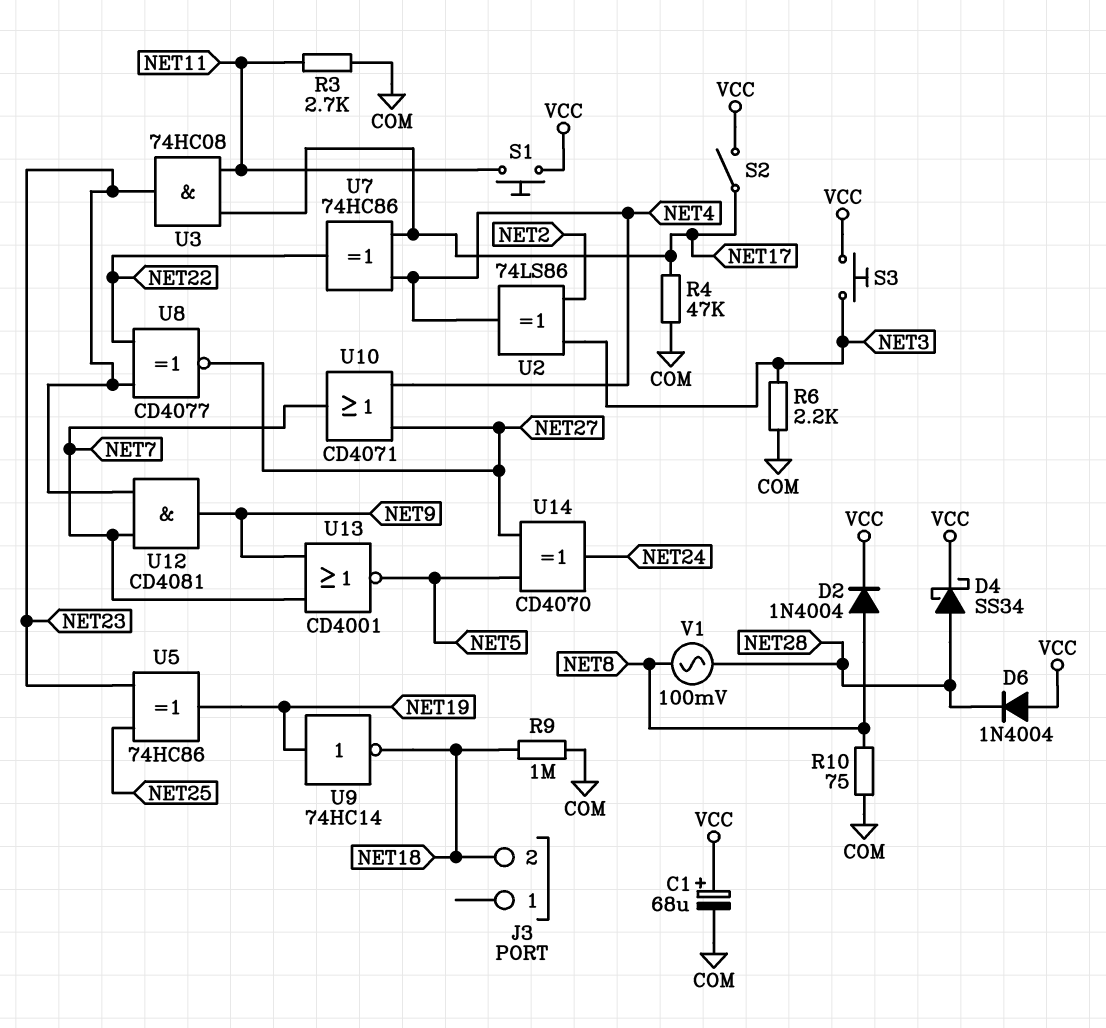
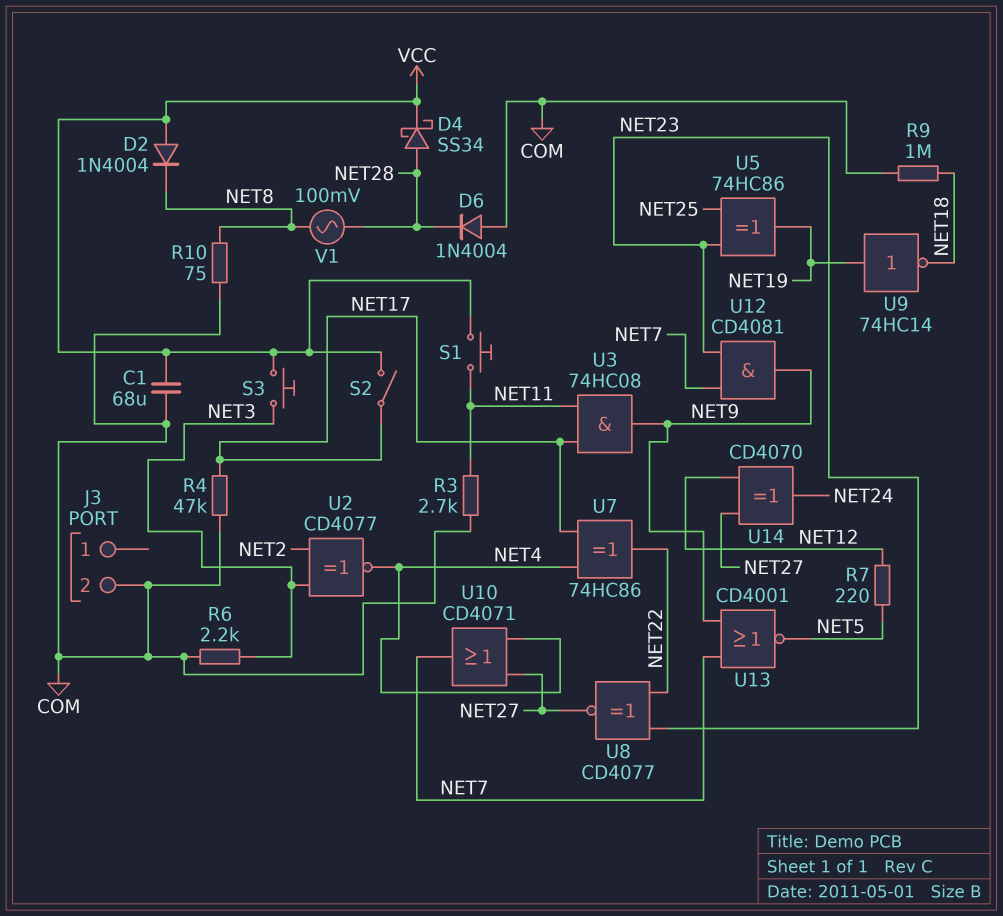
C1: 68uF (plus VCC, minus COM) -> 68uF (COM, VCC)
D2: diode 1N4004 (A NET8, K VCC) -> diode 1N4004 (A VCC, K NET8)
D6: diode 1N4004 (A VCC, K NET28) -> diode 1N4004 (A COM, K NET28)
J3 pin 2: NET18 -> COM
R7: none -> 220 (NET5, NET12)
U2: XOR 74LS86 (in NET2, in NET3, out NET4) -> XNOR CD4077 (in NET2, in NET3, out NET4)
U3: AND 74HC08 (in NET11, in NET17, out NET23) -> AND 74HC08 (in NET11, in NET17, out NET9)
U14: XOR CD4070 (in NET5, in NET27, out NET24) -> XOR CD4070 (in NET12, in NET27, out NET24)

